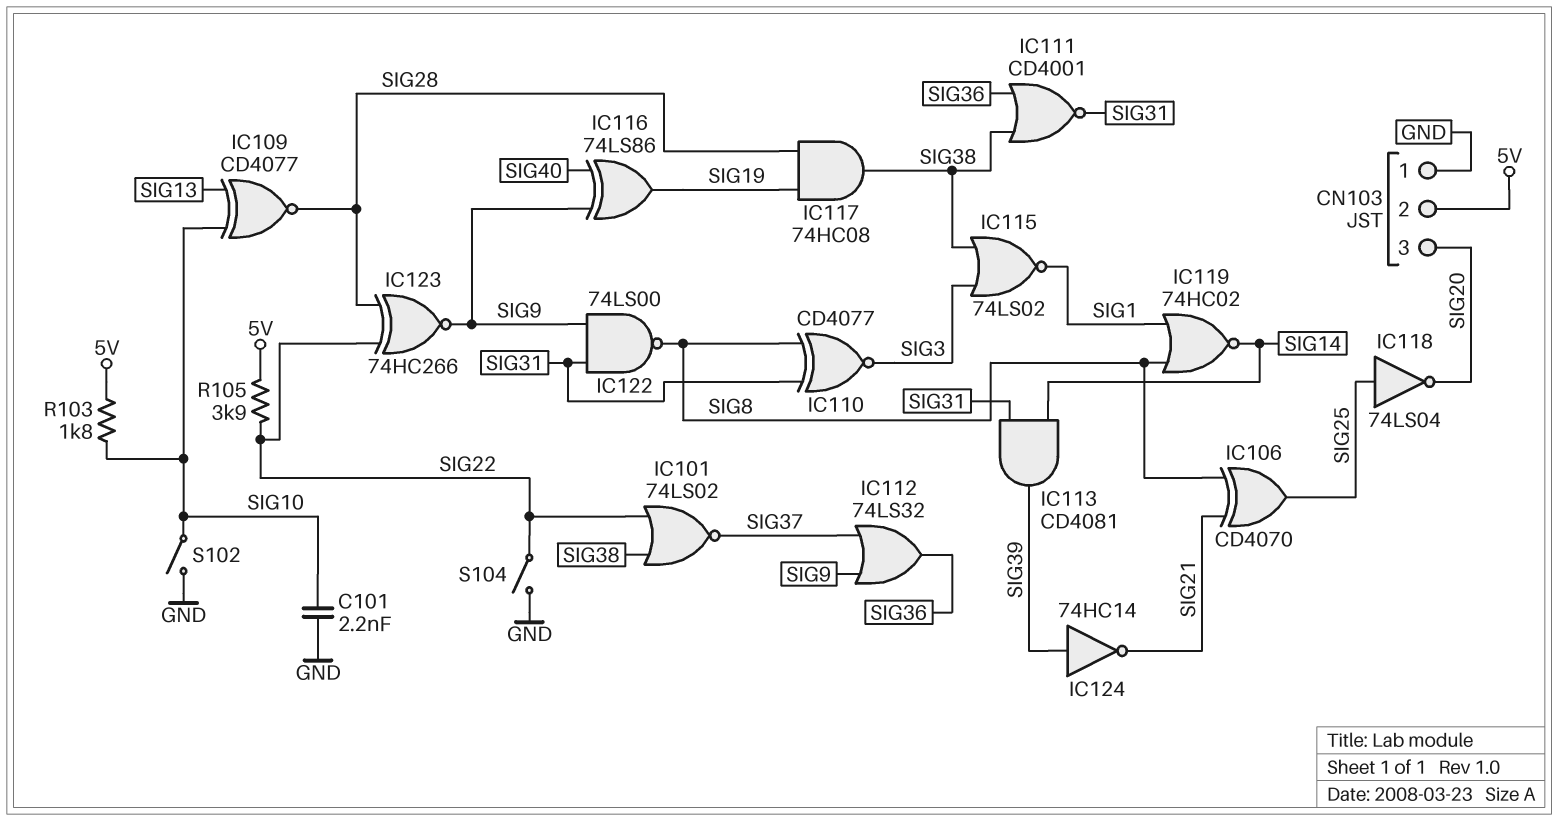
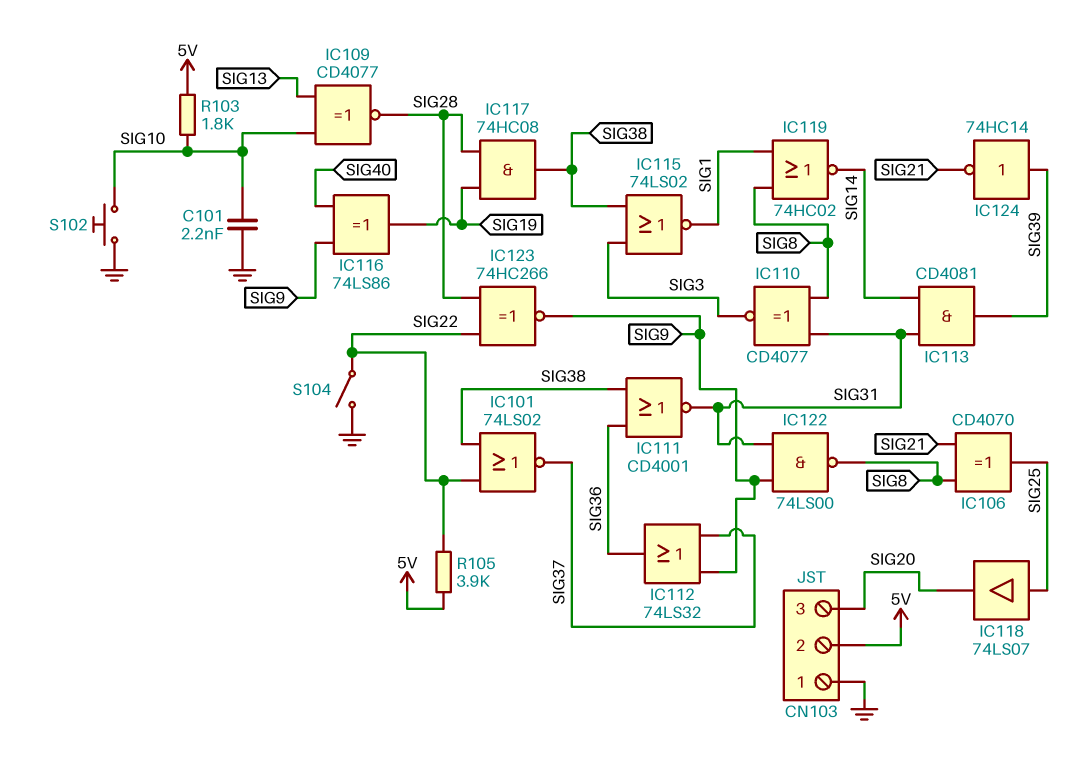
IC118: NOT 74LS04 (in SIG25, out SIG20) -> buffer 74LS07 (in SIG25, out SIG20)
S102: switch (GND, SIG10) -> button (GND, SIG10)

